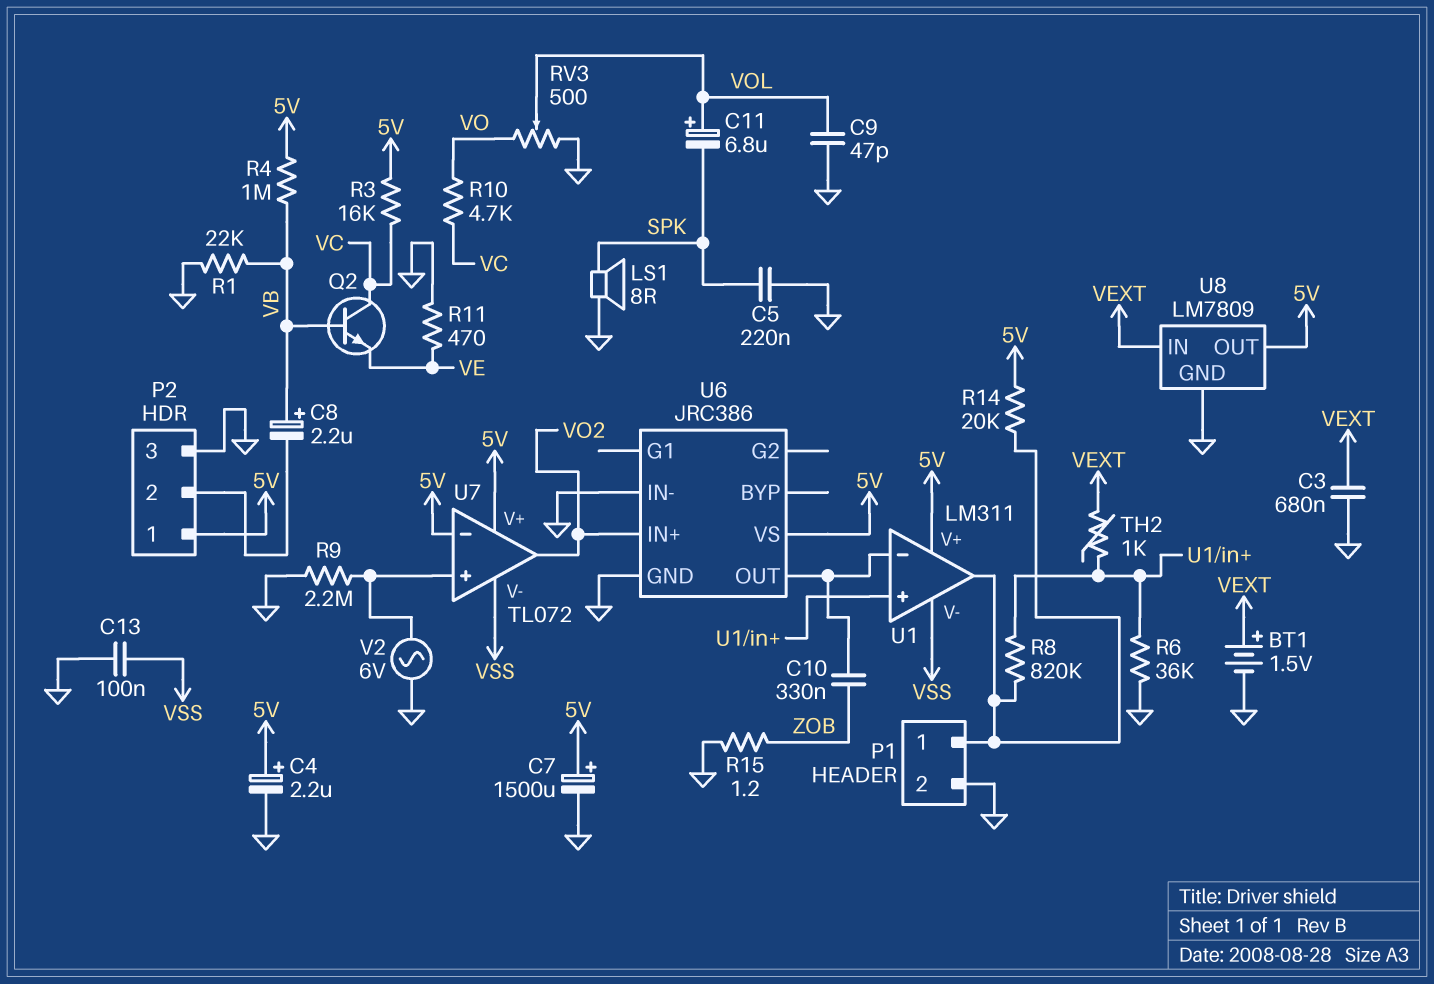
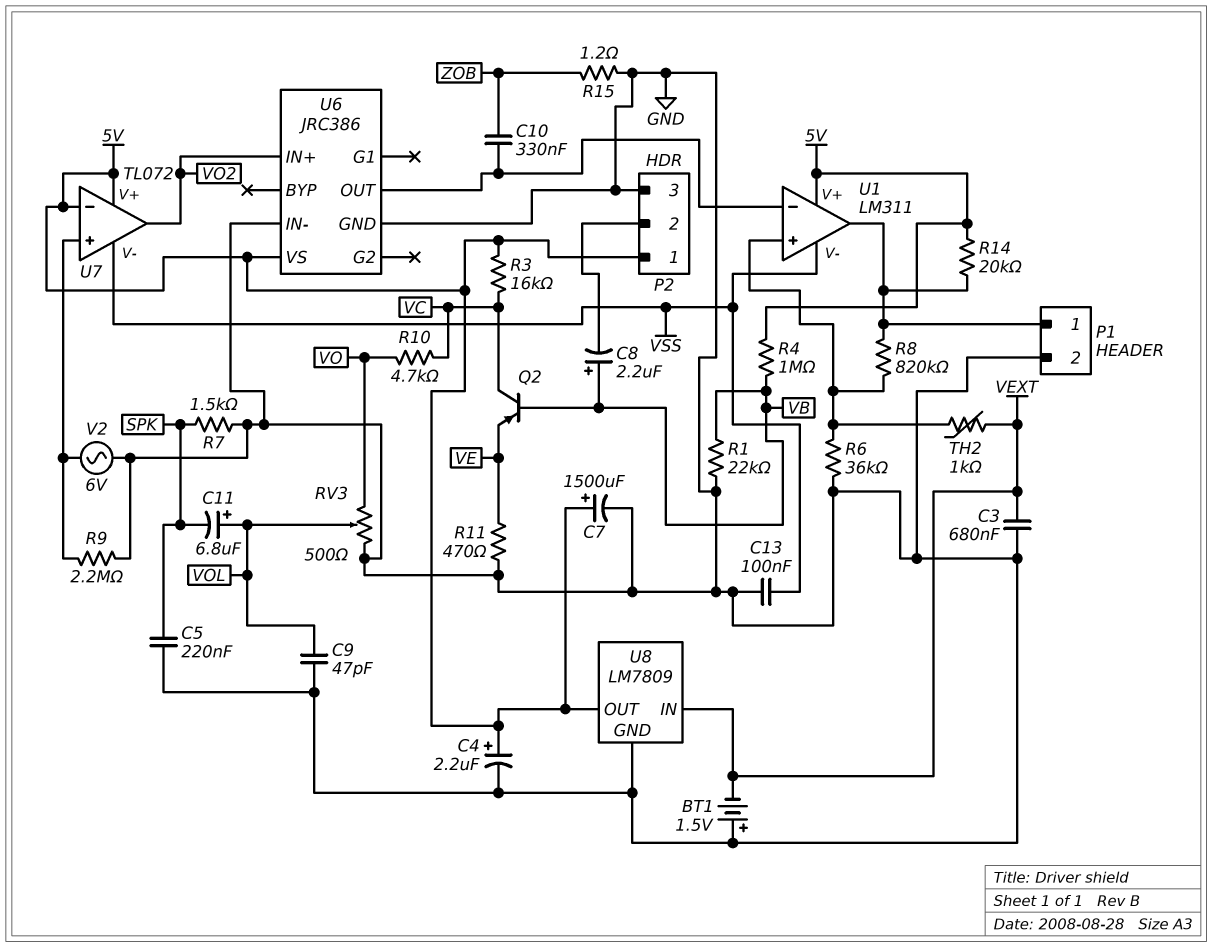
BT1: 1.5V (plus VEXT, minus GND) -> 1.5V (plus GND, minus VEXT)
LS1: speaker 8R (GND, SPK) -> none
Q2: NPN (B VB, C VC, E VE) -> PNP (B VB, C VC, E VE)
R7: none -> 1.5k (GND, SPK)

